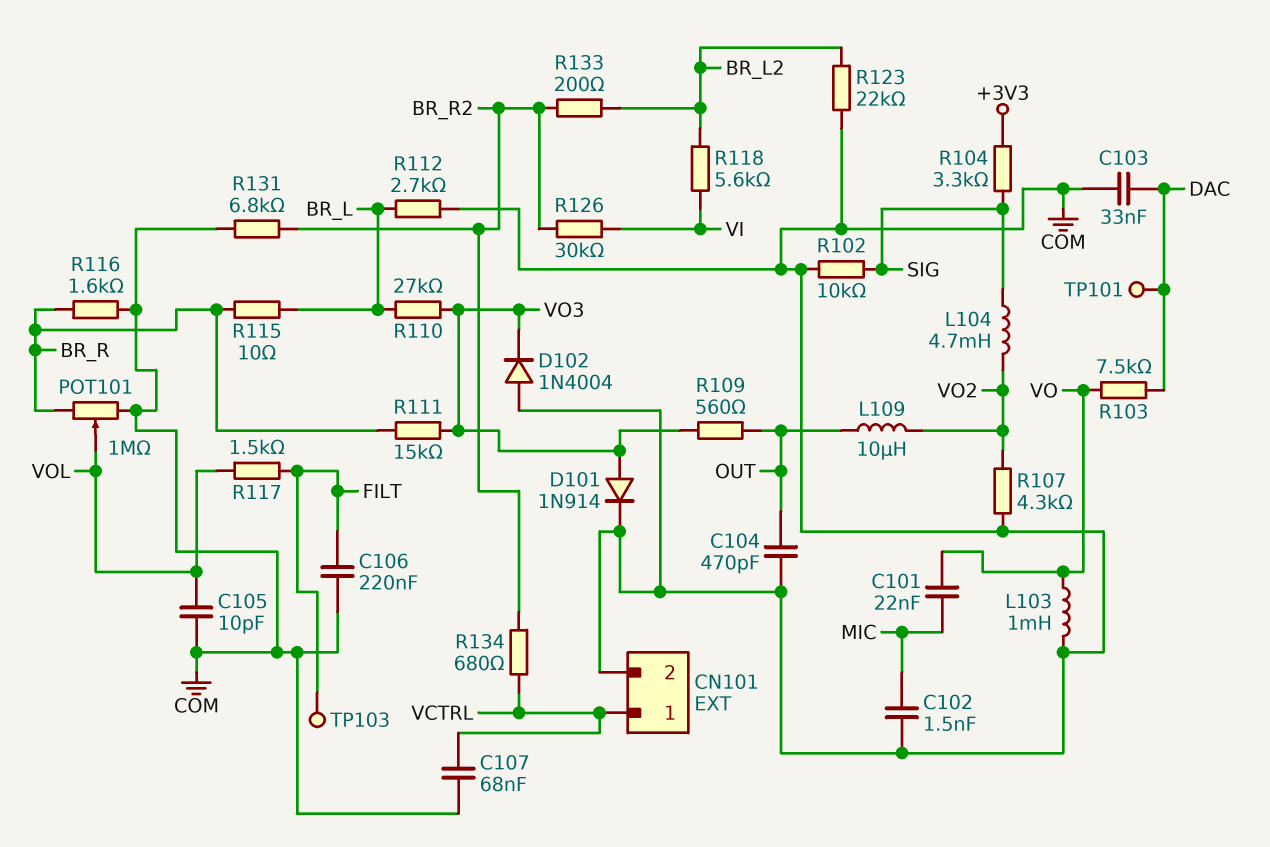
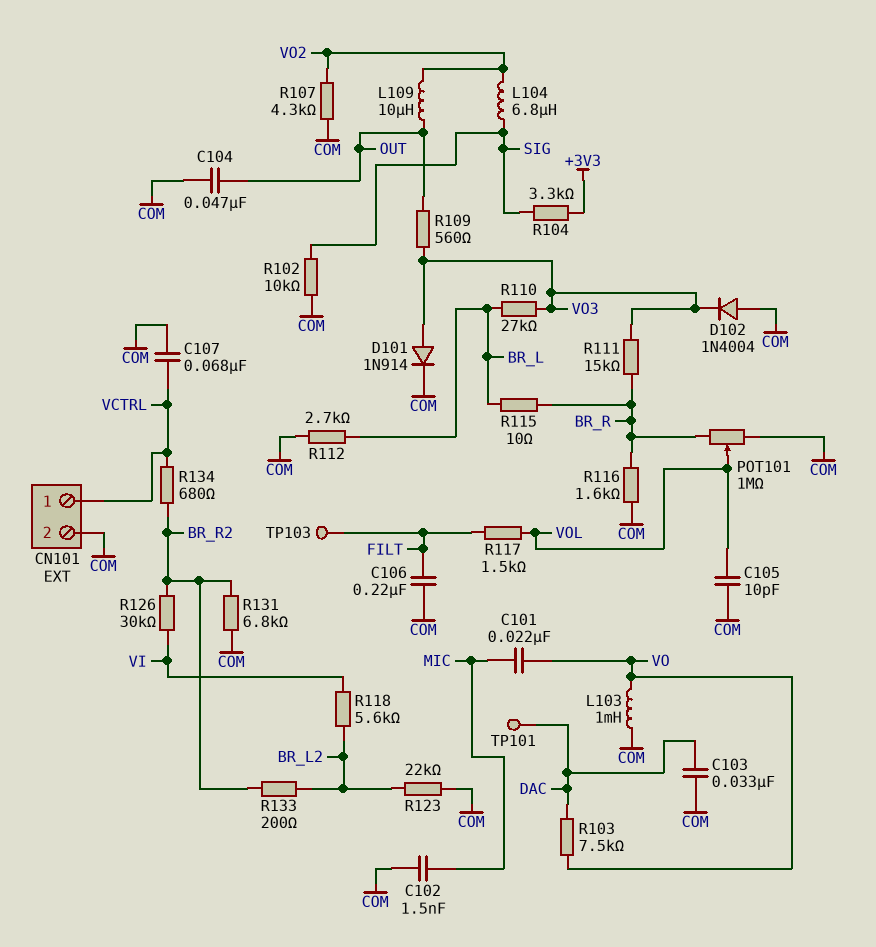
C104: 470pF (COM, OUT) -> 47nF (COM, OUT)
L104: 4.7mH (SIG, VO2) -> 6.8uH (SIG, VO2)

